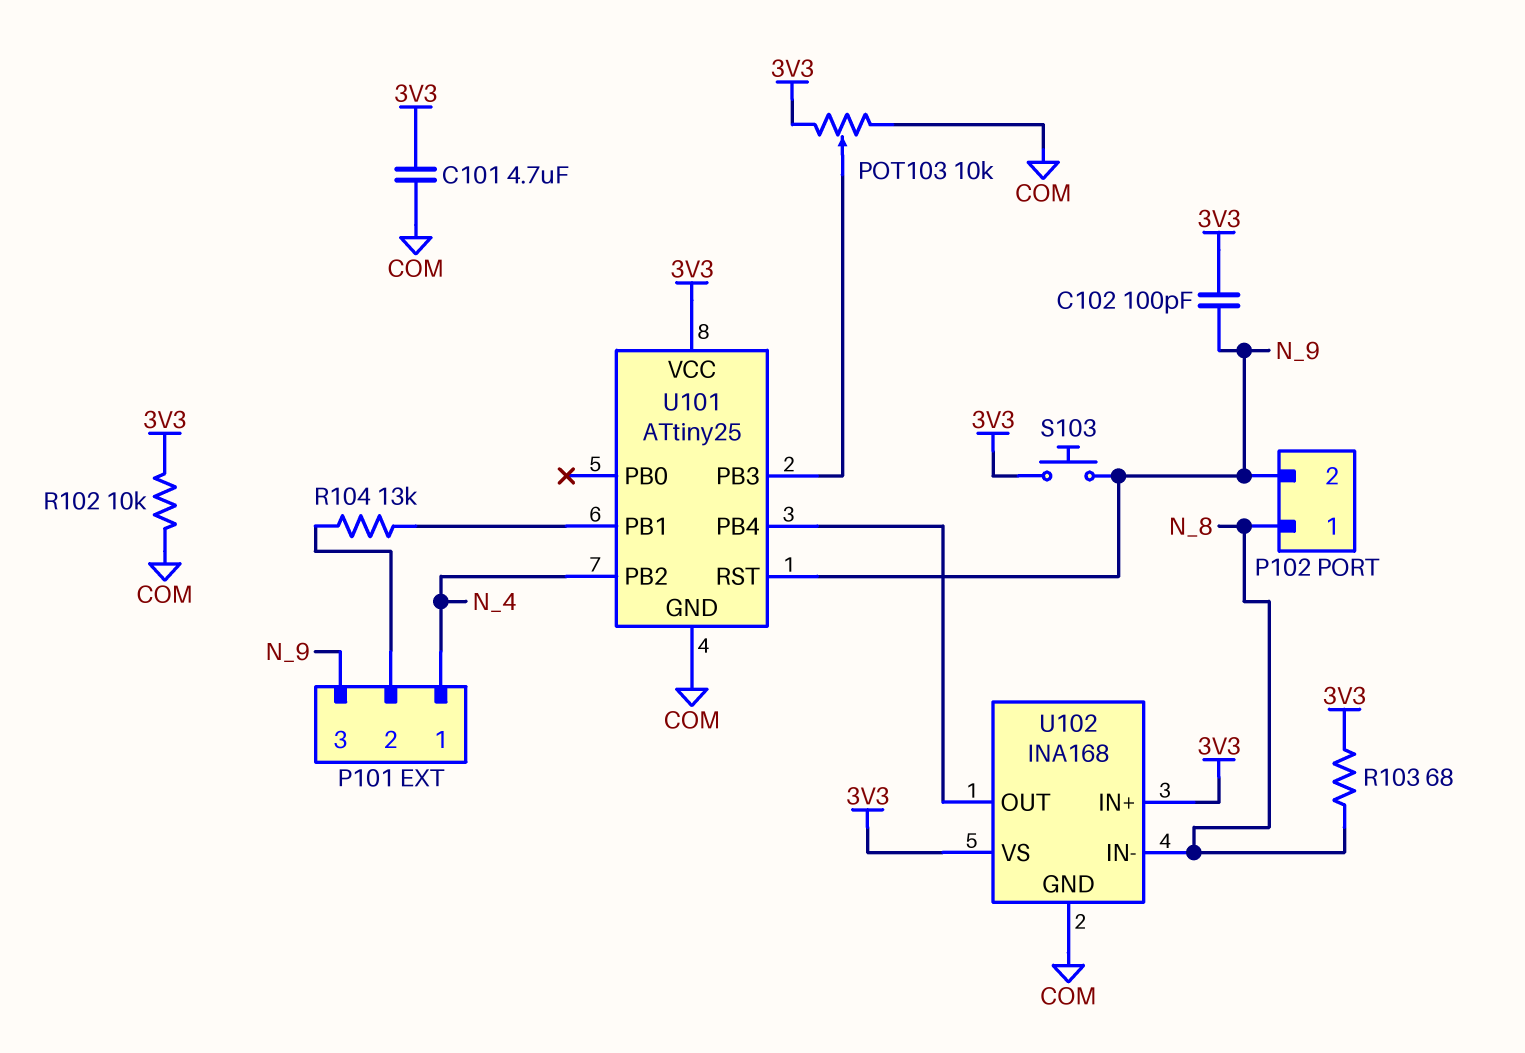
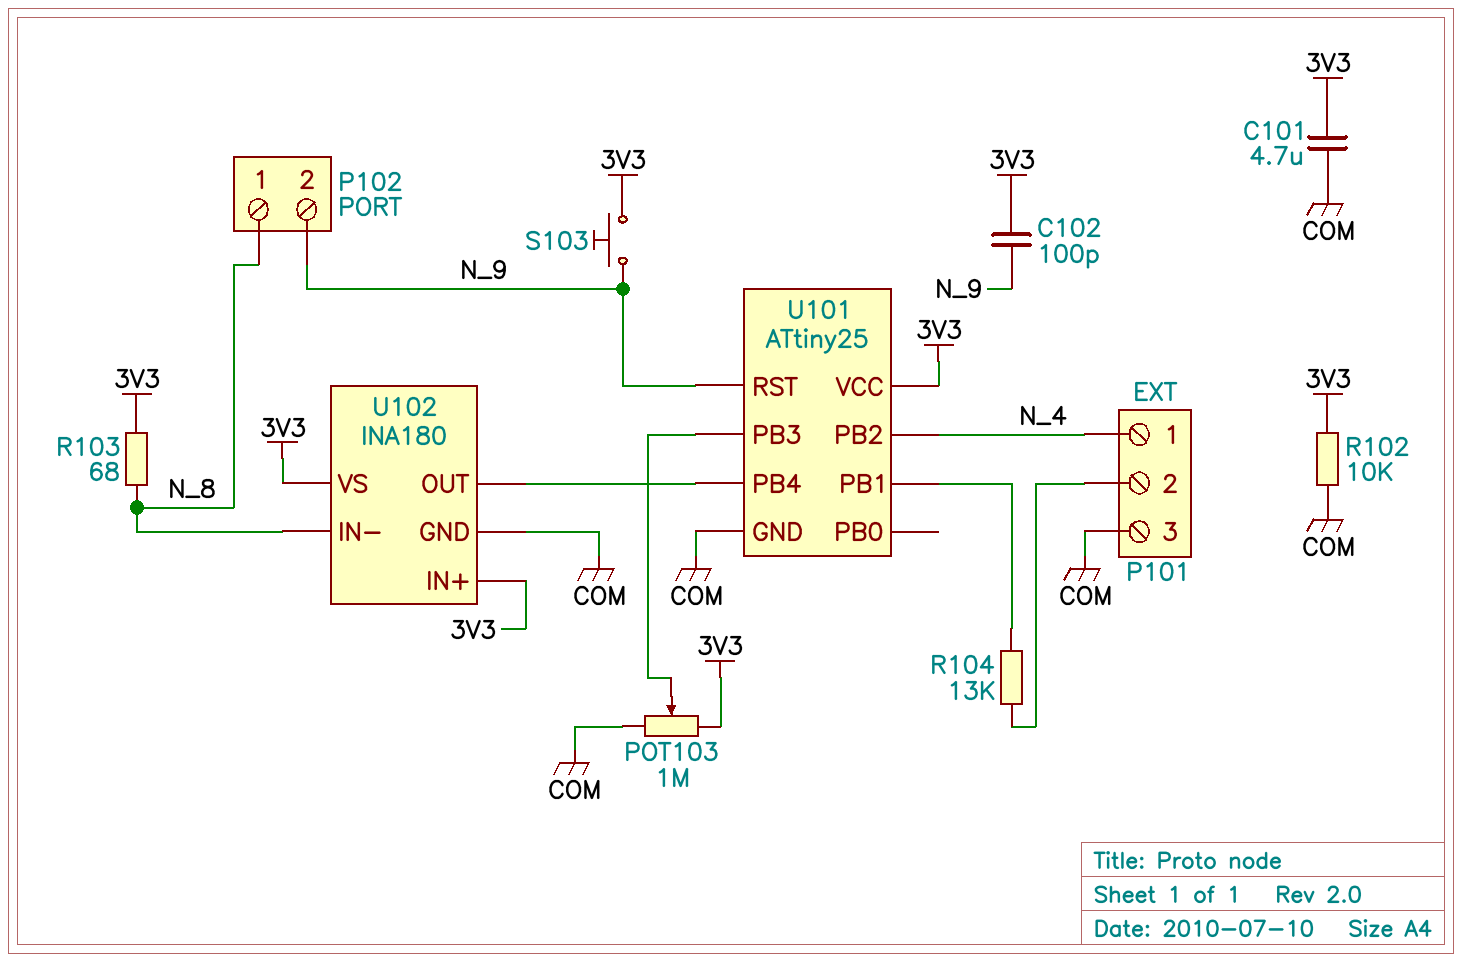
P101 pin 3: N_9 -> COM
POT103: 10k (3V3, COM, wiper U101/PB3) -> 1M (3V3, COM, wiper U101/PB3)
U102: INA168 -> INA180

